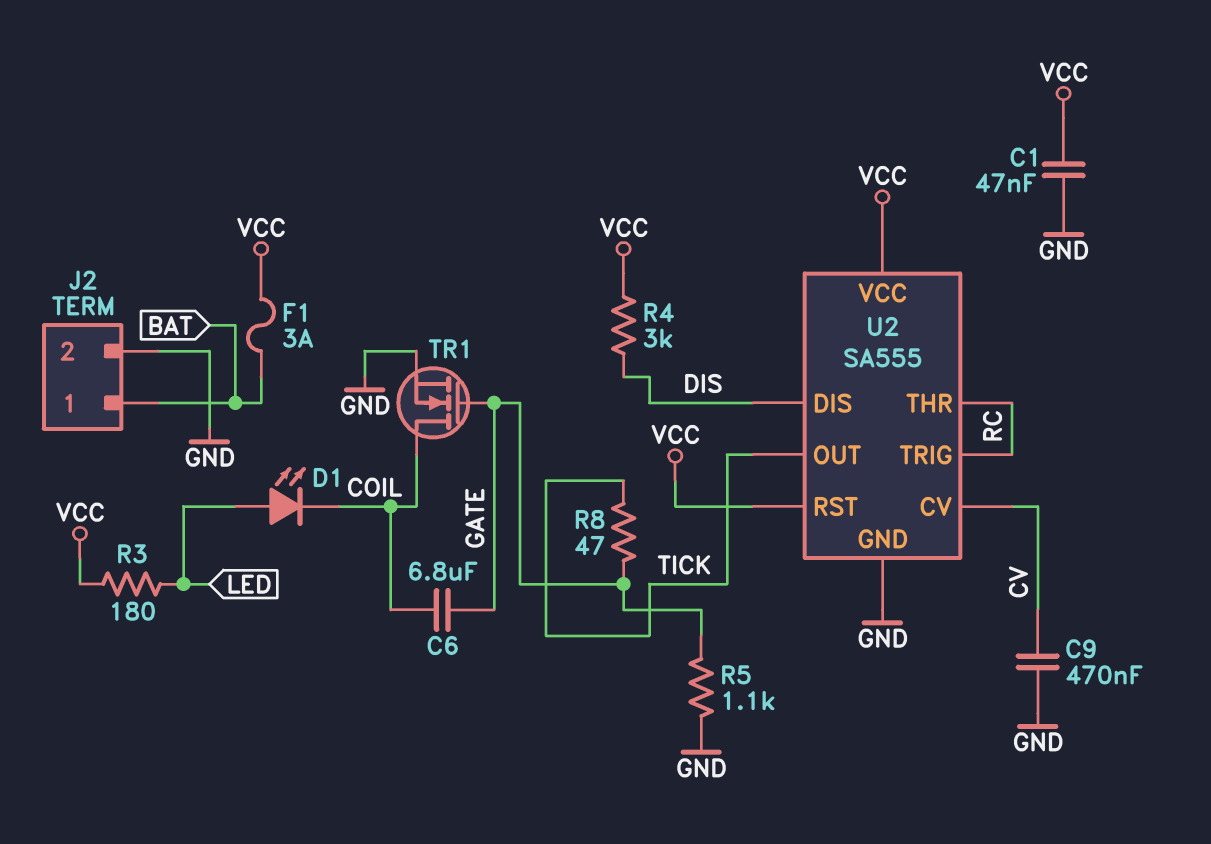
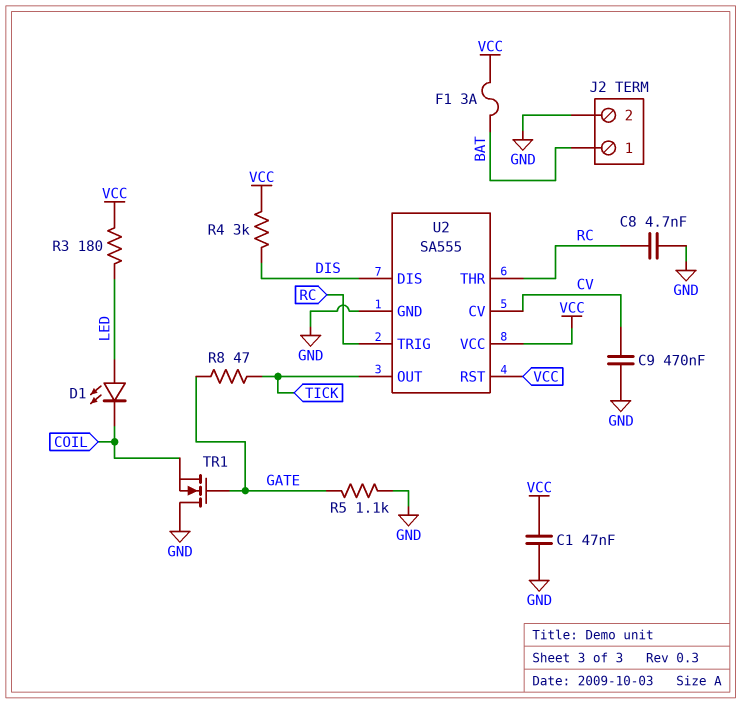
C6: 6.8uF (COIL, GATE) -> none
C8: none -> 4.7nF (GND, RC)
TR1: NMOS (G GATE, D COIL, S GND) -> NMOS (G GATE, D GND, S COIL)

